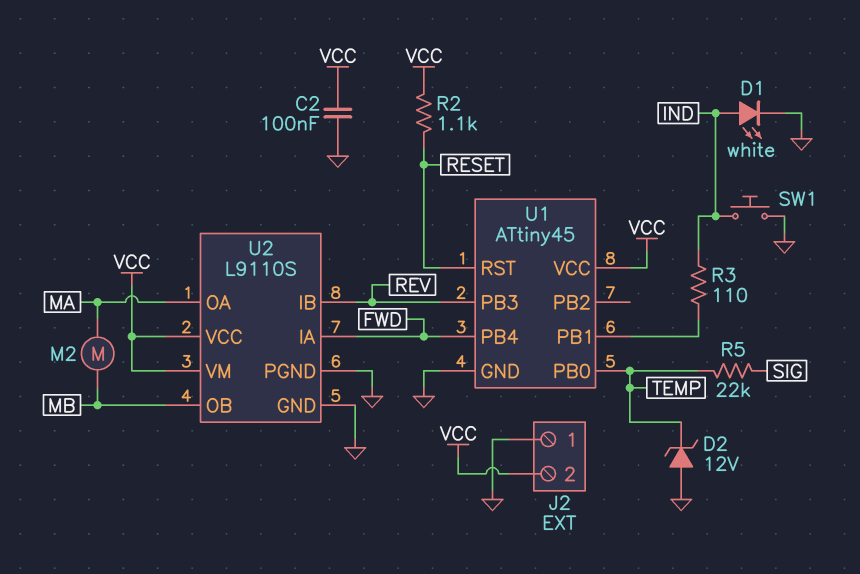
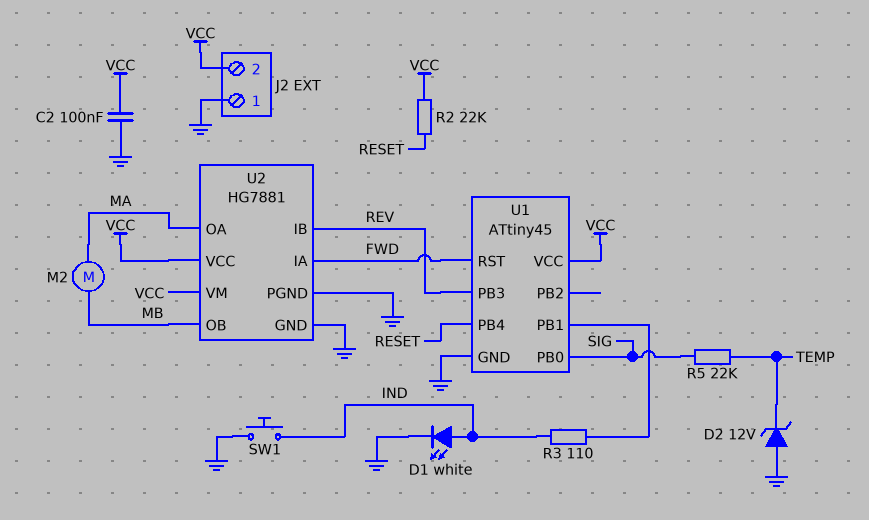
R2: 1.1k (RESET, VCC) -> 22k (RESET, VCC)
U1 pin PB0: TEMP -> SIG
U1 pin PB4: FWD -> RESET
U1 pin RST: RESET -> FWD
U2: L9110S -> HG7881

